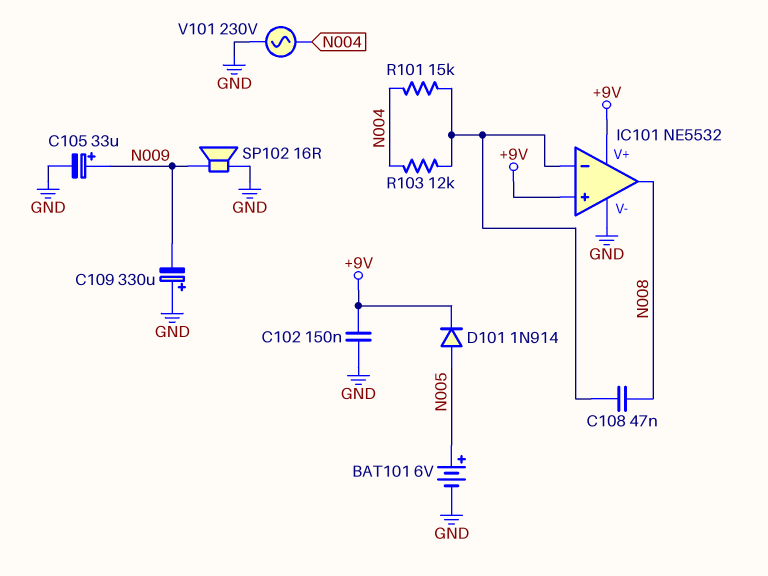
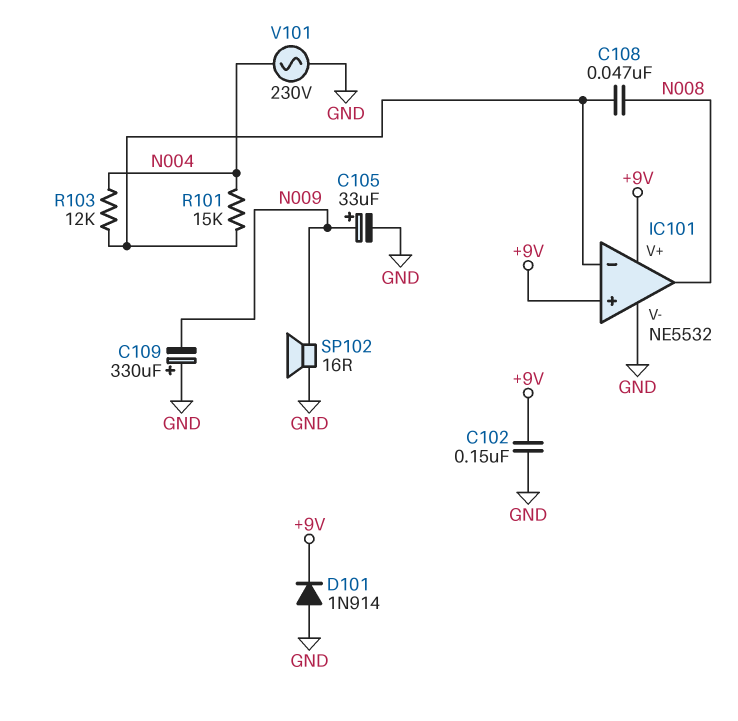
BAT101: 6V (plus N005, minus GND) -> none
D101: diode 1N914 (A N005, K +9V) -> diode 1N914 (A GND, K +9V)

